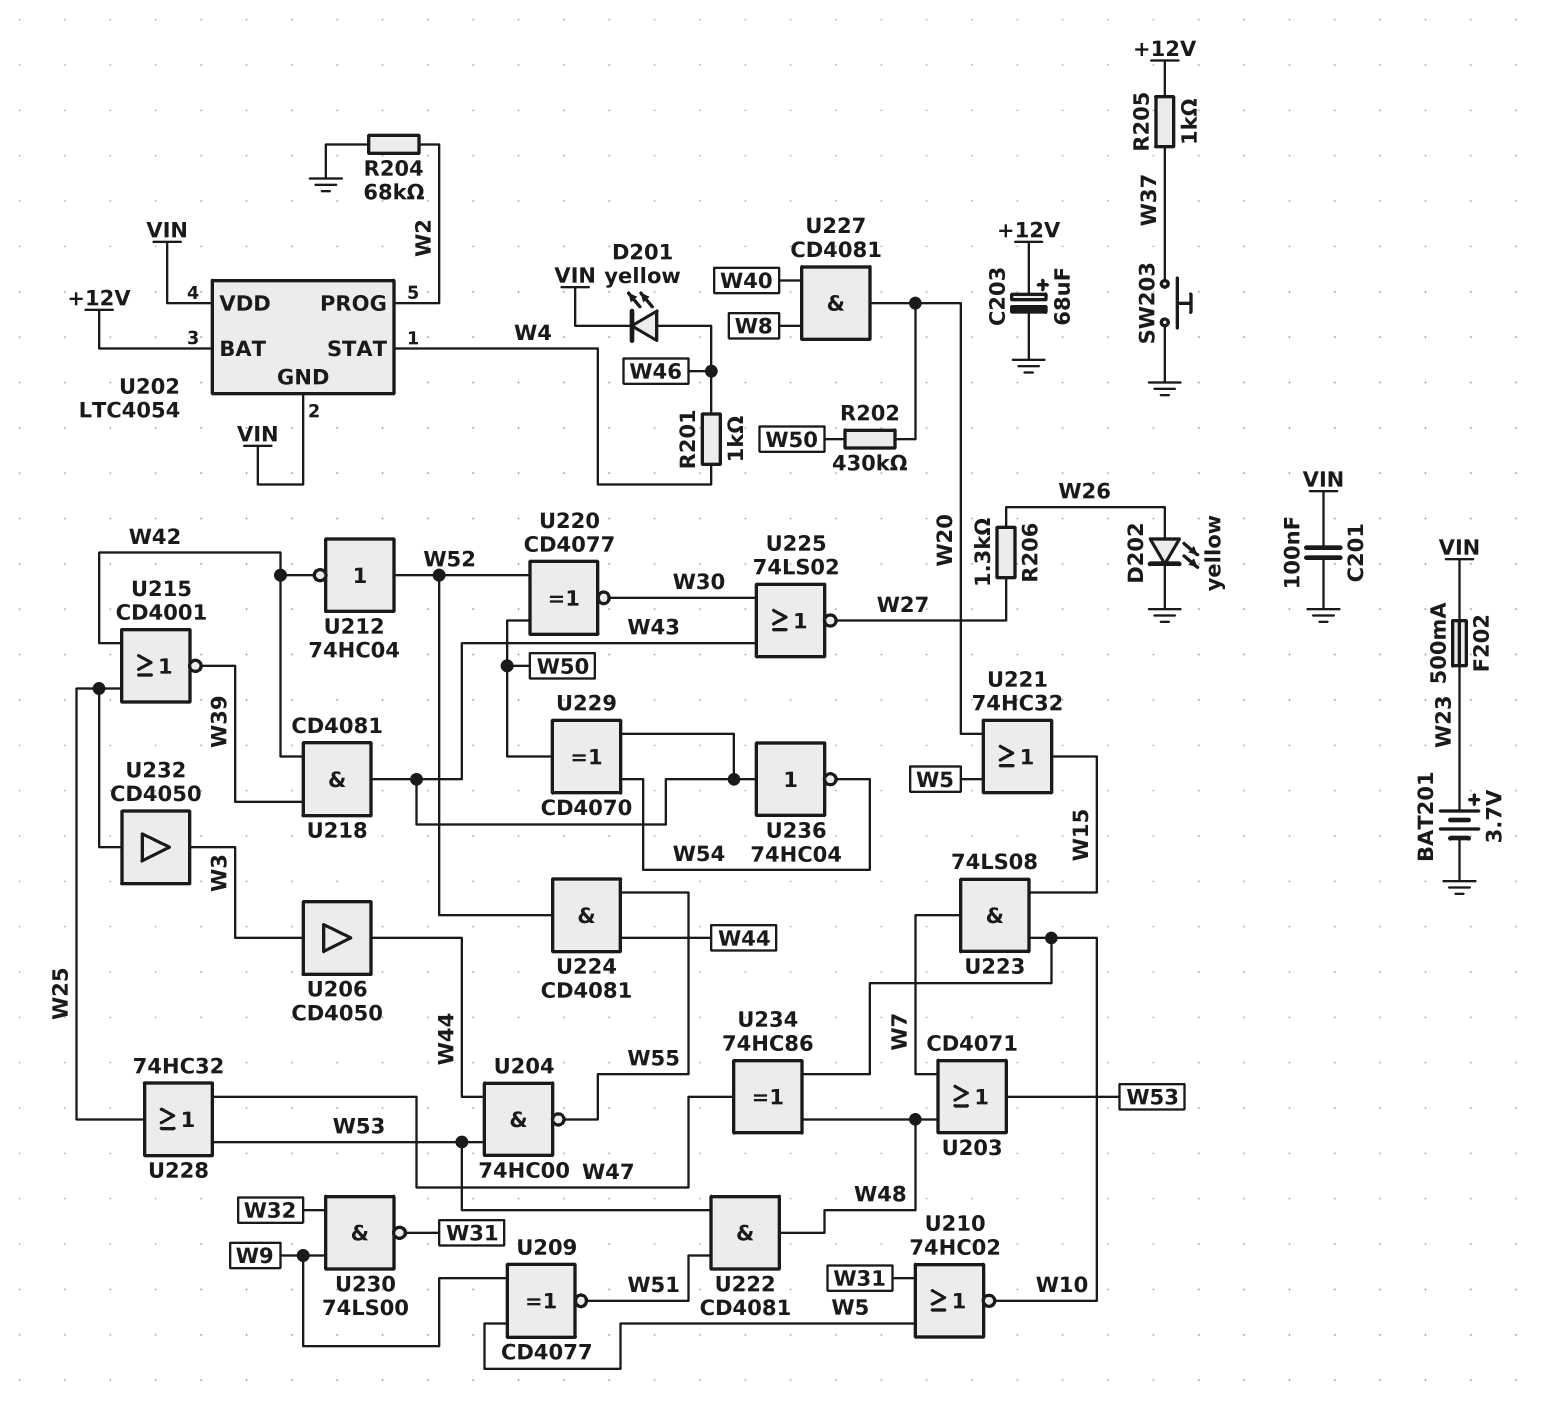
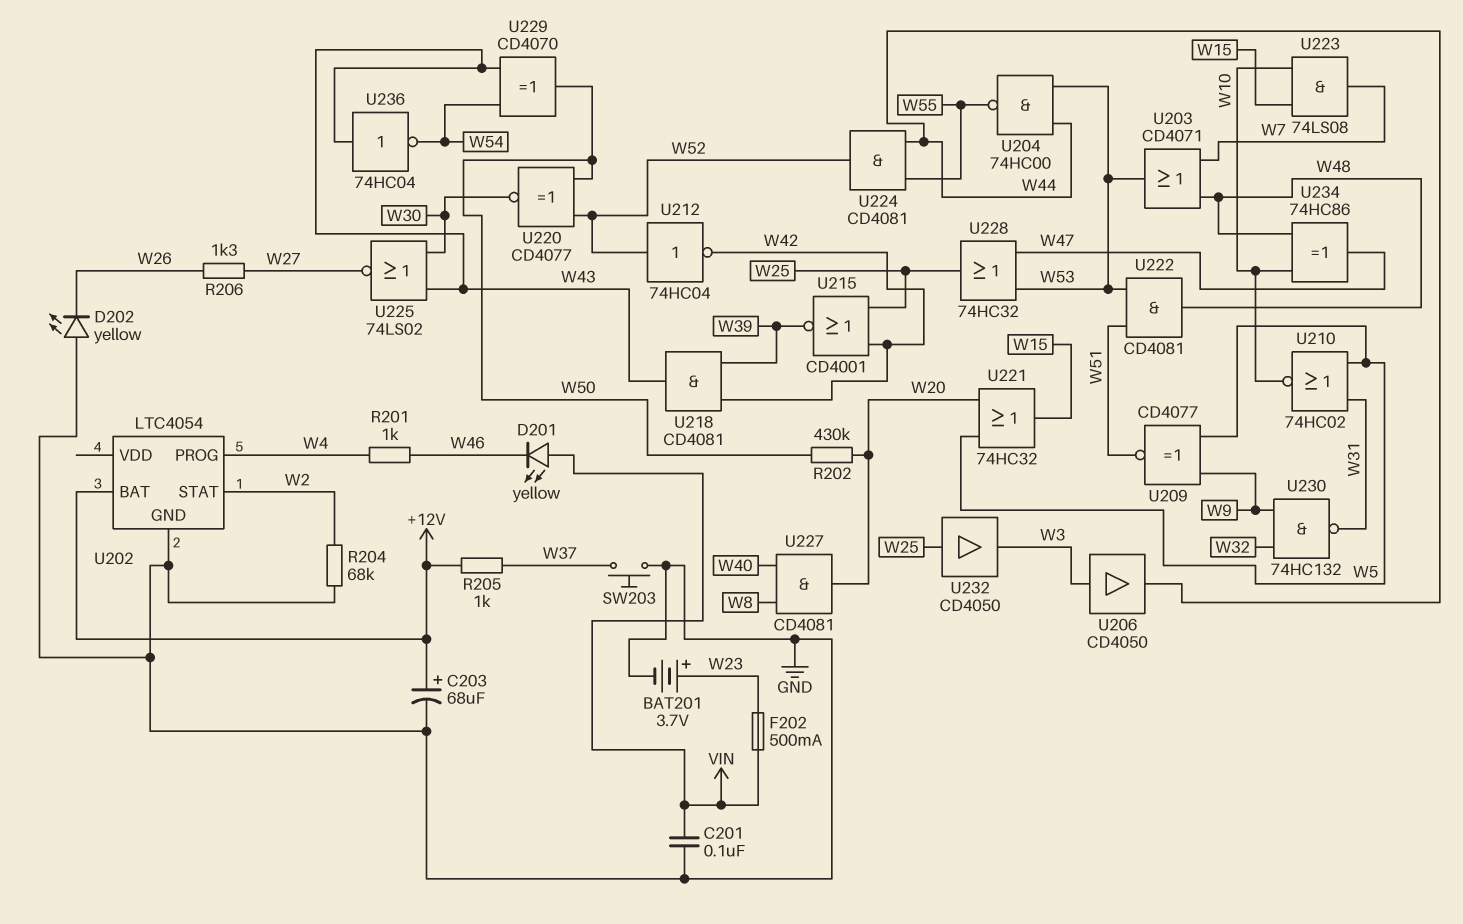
D201: LED yellow (A W46, K VIN) -> LED yellow (A VIN, K W46)
D202: LED yellow (A W26, K GND) -> LED yellow (A GND, K W26)
U202 pin GND: VIN -> GND
U202 pin PROG: W2 -> W4
U202 pin STAT: W4 -> W2
U202 pin VDD: VIN -> none
U230: NAND 74LS00 (in W9, in W32, out W31) -> NAND 74HC132 (in W9, in W32, out W31)

